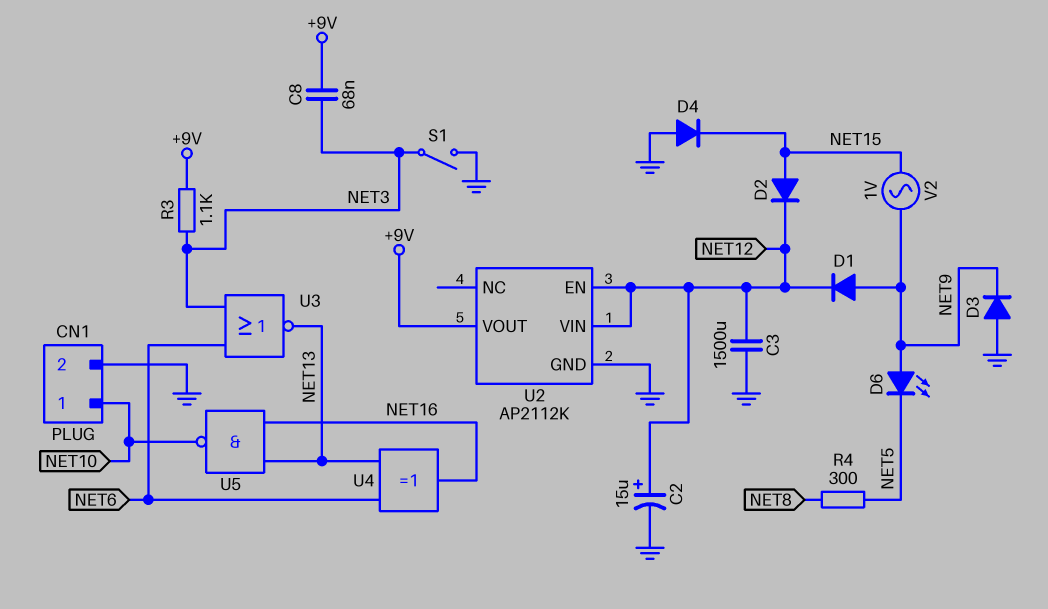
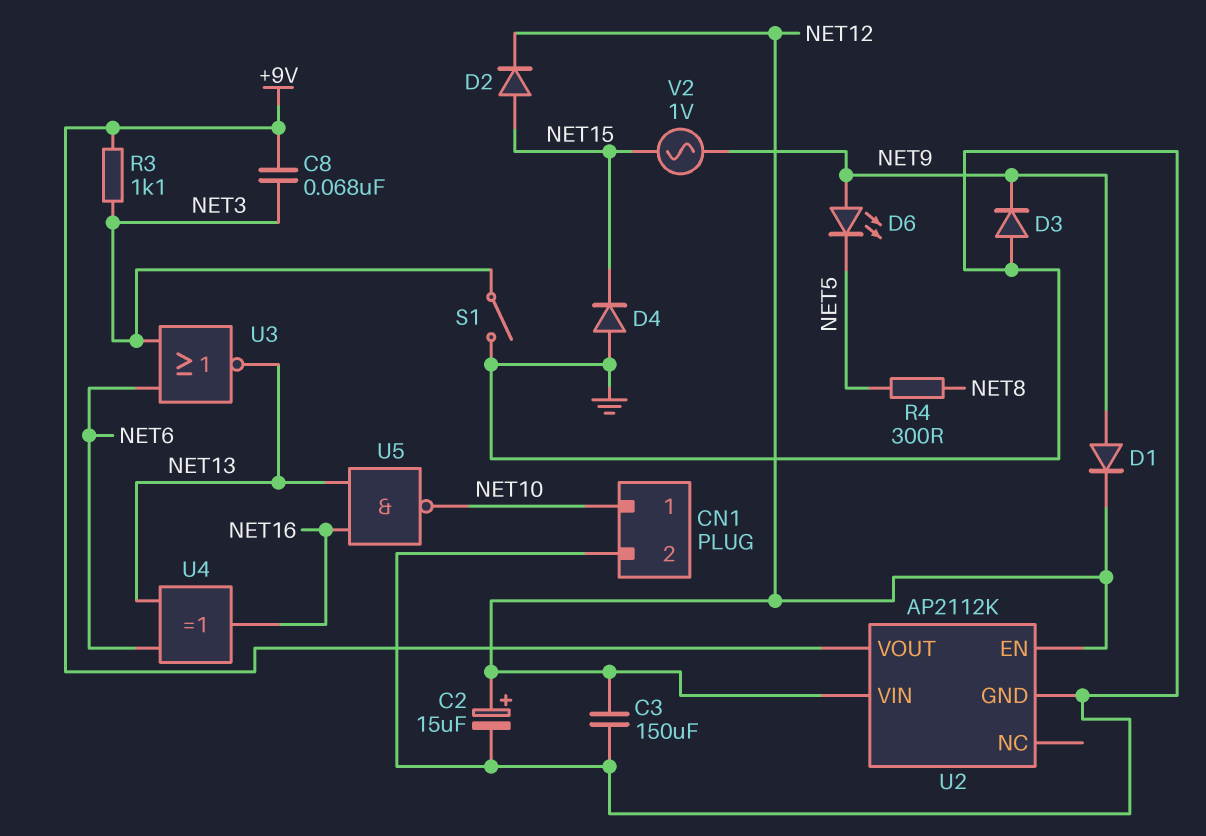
C3: 1500uF (GND, NET12) -> 150uF (GND, NET12)

